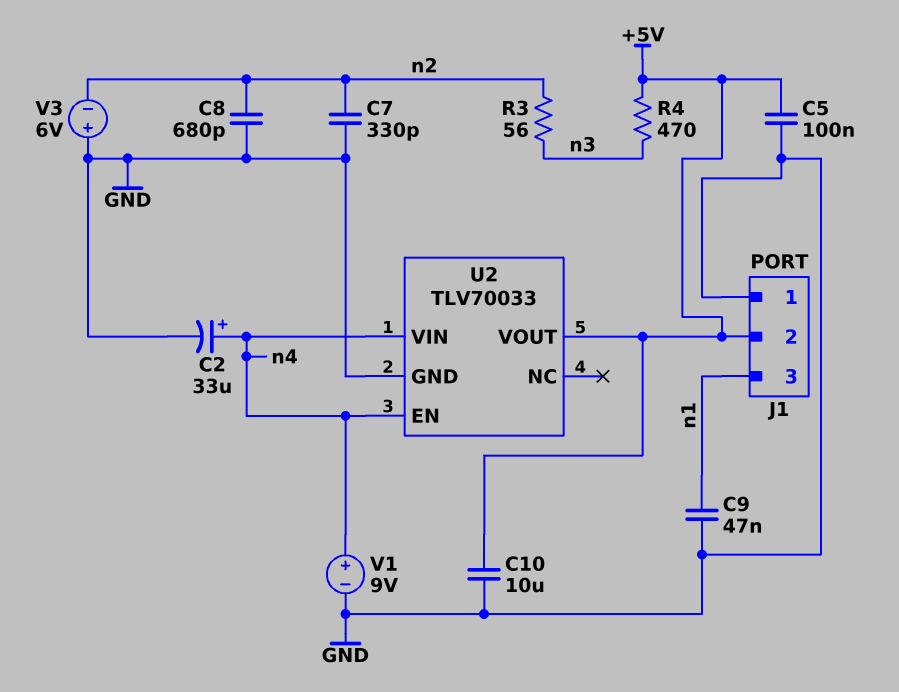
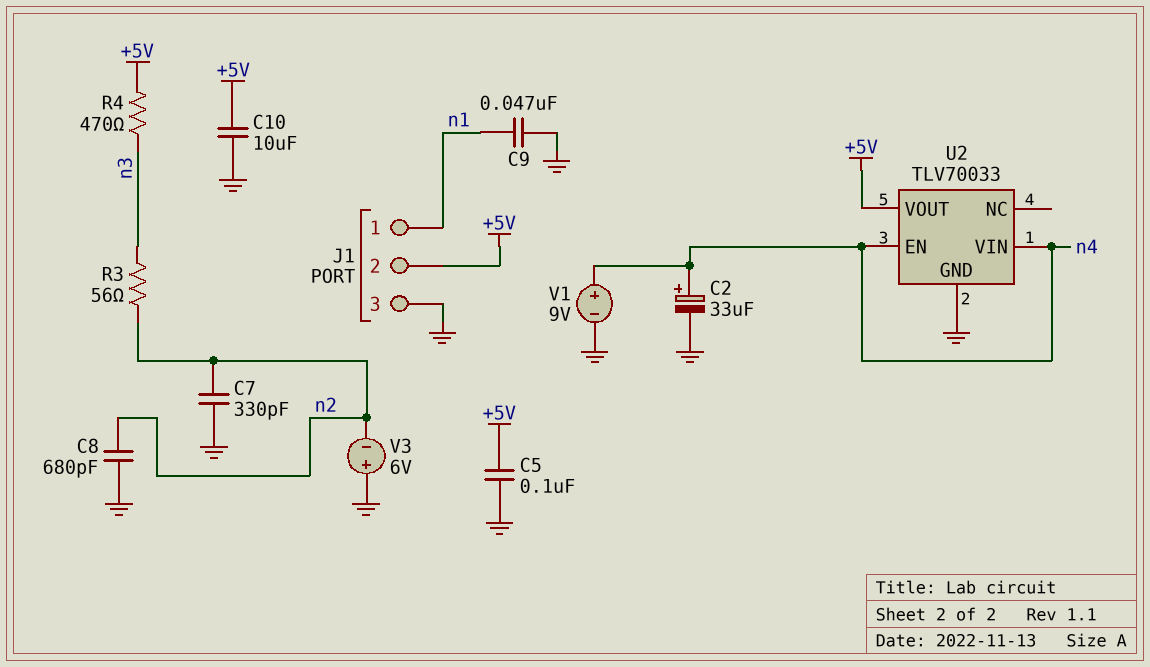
J1 pin 1: GND -> n1
J1 pin 3: n1 -> GND

